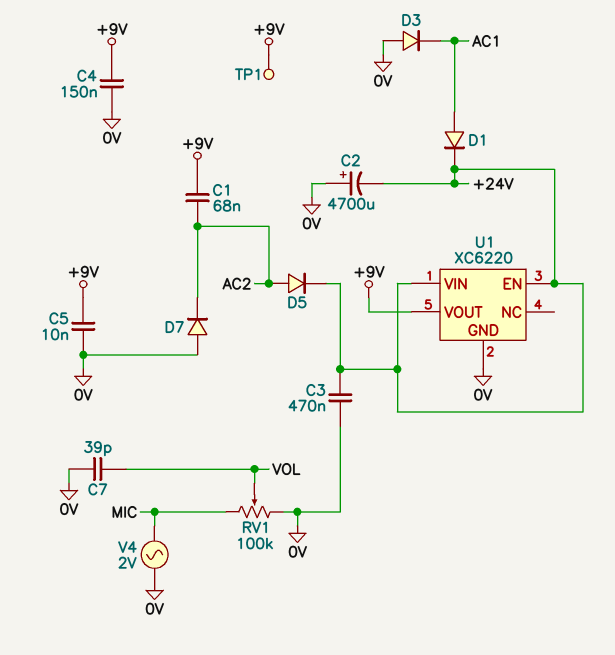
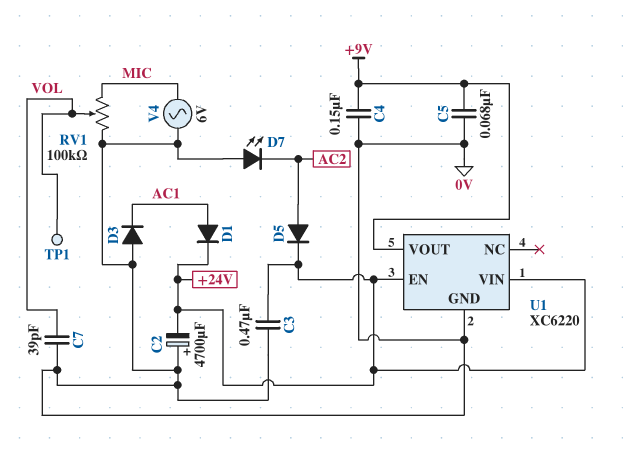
C1: 68nF (+9V, AC2) -> none
C5: 10nF (+9V, 0V) -> 68nF (+9V, 0V)
D7: diode (A 0V, K AC2) -> LED (A 0V, K AC2)
TP1: test point (+9V) -> test point (VOL)
V4: AC 2V (0V, MIC) -> AC 6V (0V, MIC)

